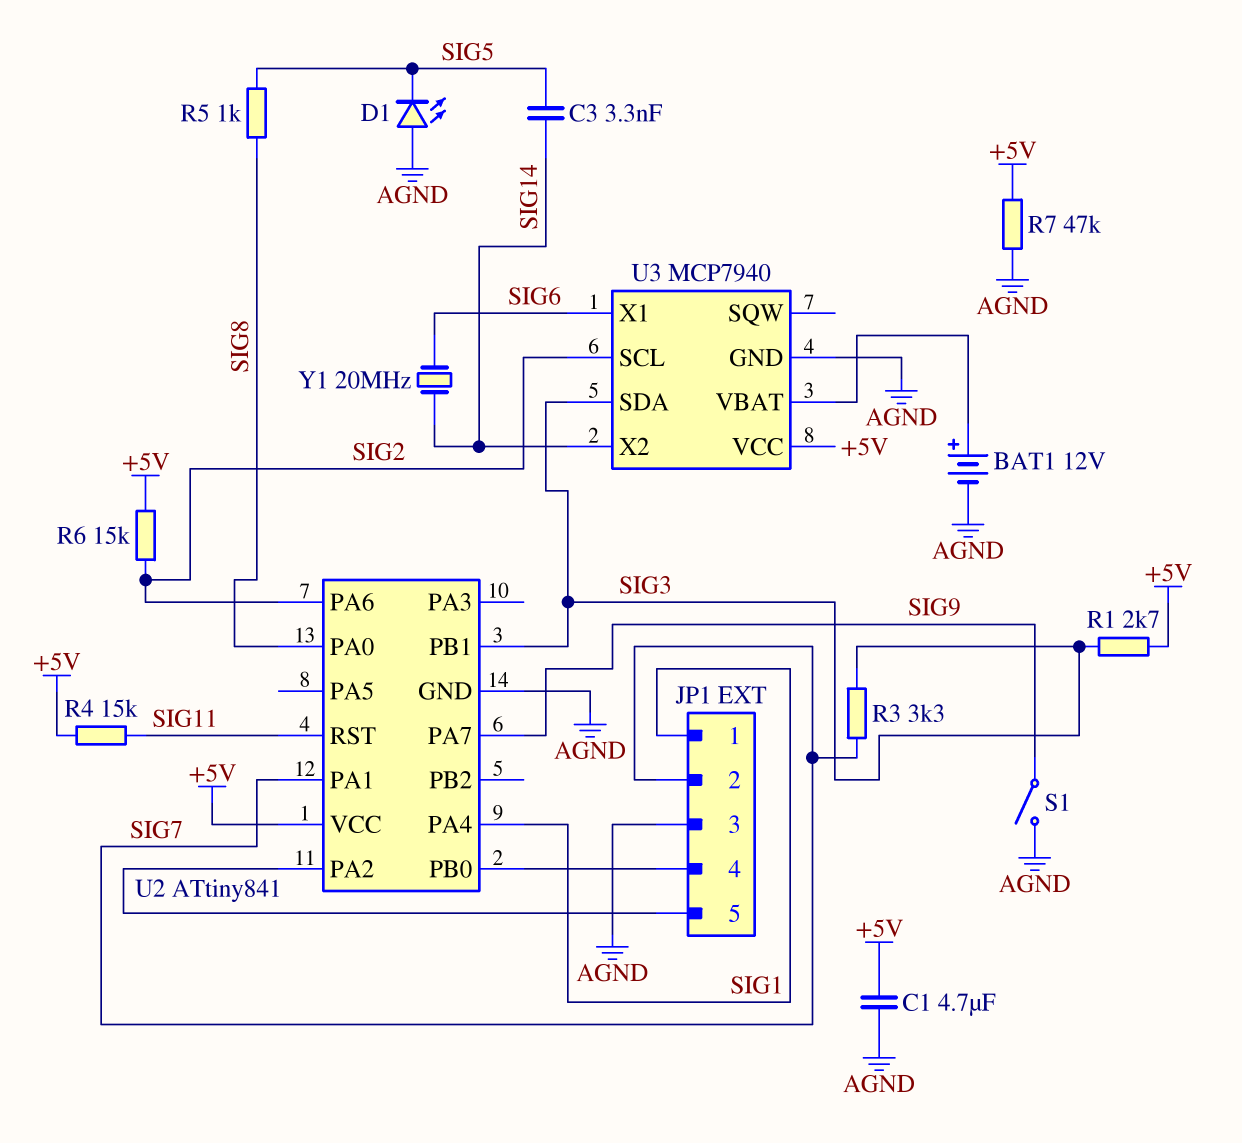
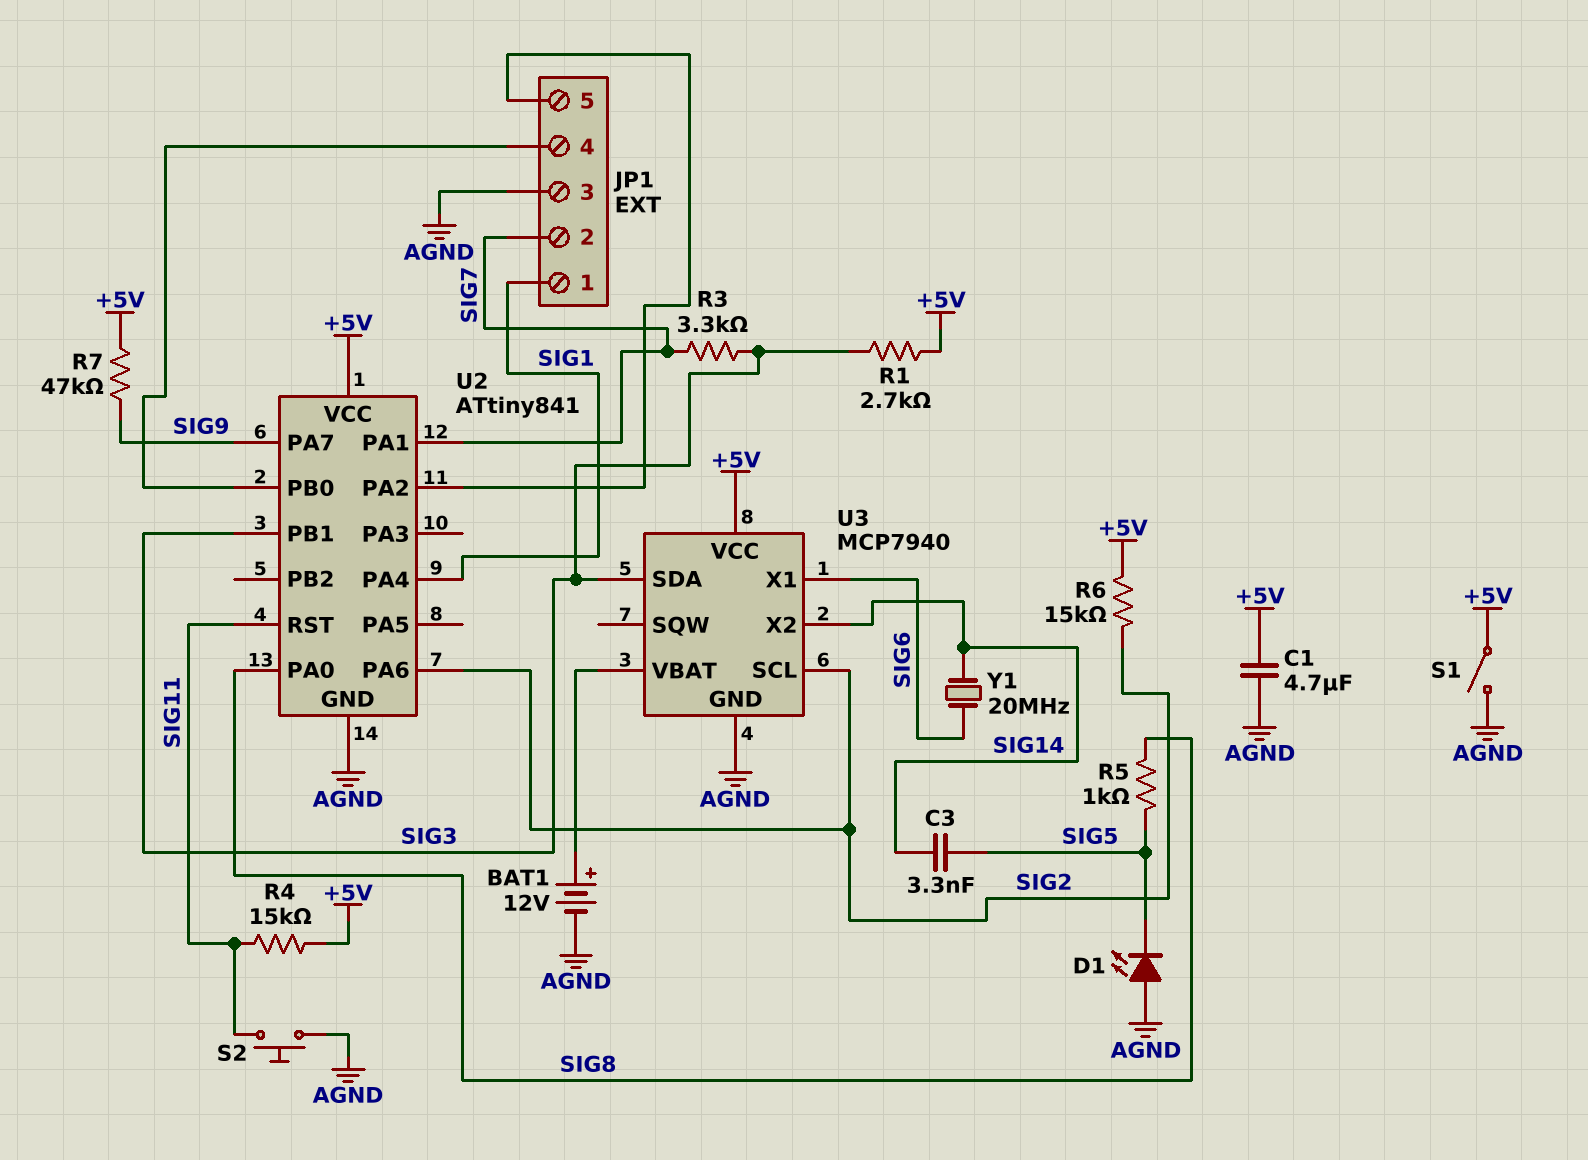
R7: 47k (+5V, AGND) -> 47k (+5V, SIG9)
S1: switch (AGND, SIG9) -> switch (+5V, AGND)
S2: none -> button (AGND, SIG11)

